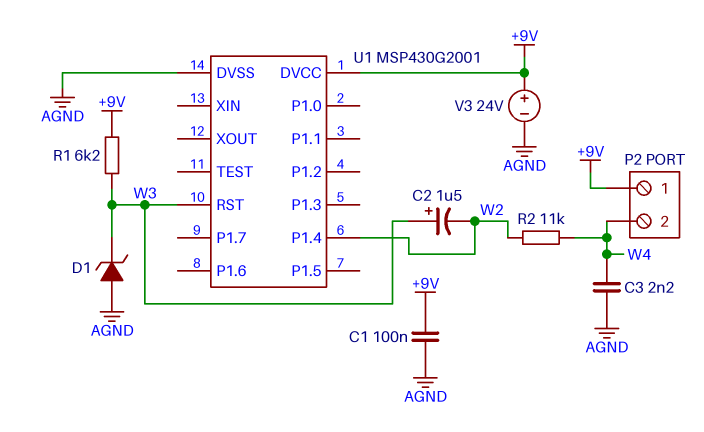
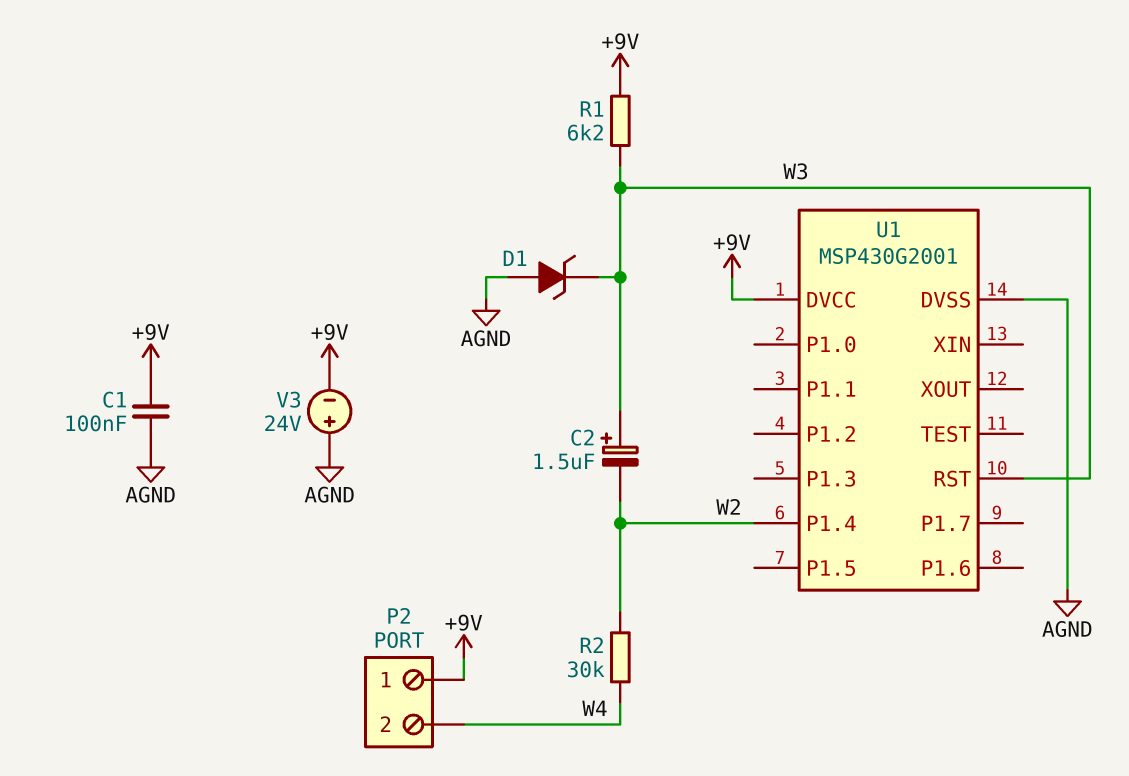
C3: 2.2nF (AGND, W4) -> none
R2: 11k (W2, W4) -> 30k (W2, W4)
V3: 24V (plus +9V, minus AGND) -> 24V (plus AGND, minus +9V)

